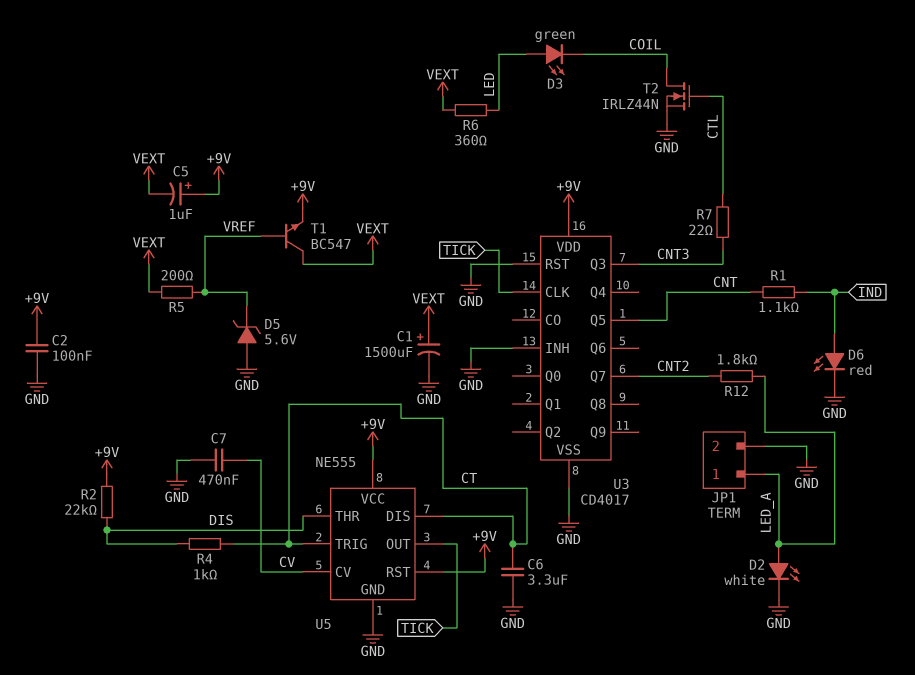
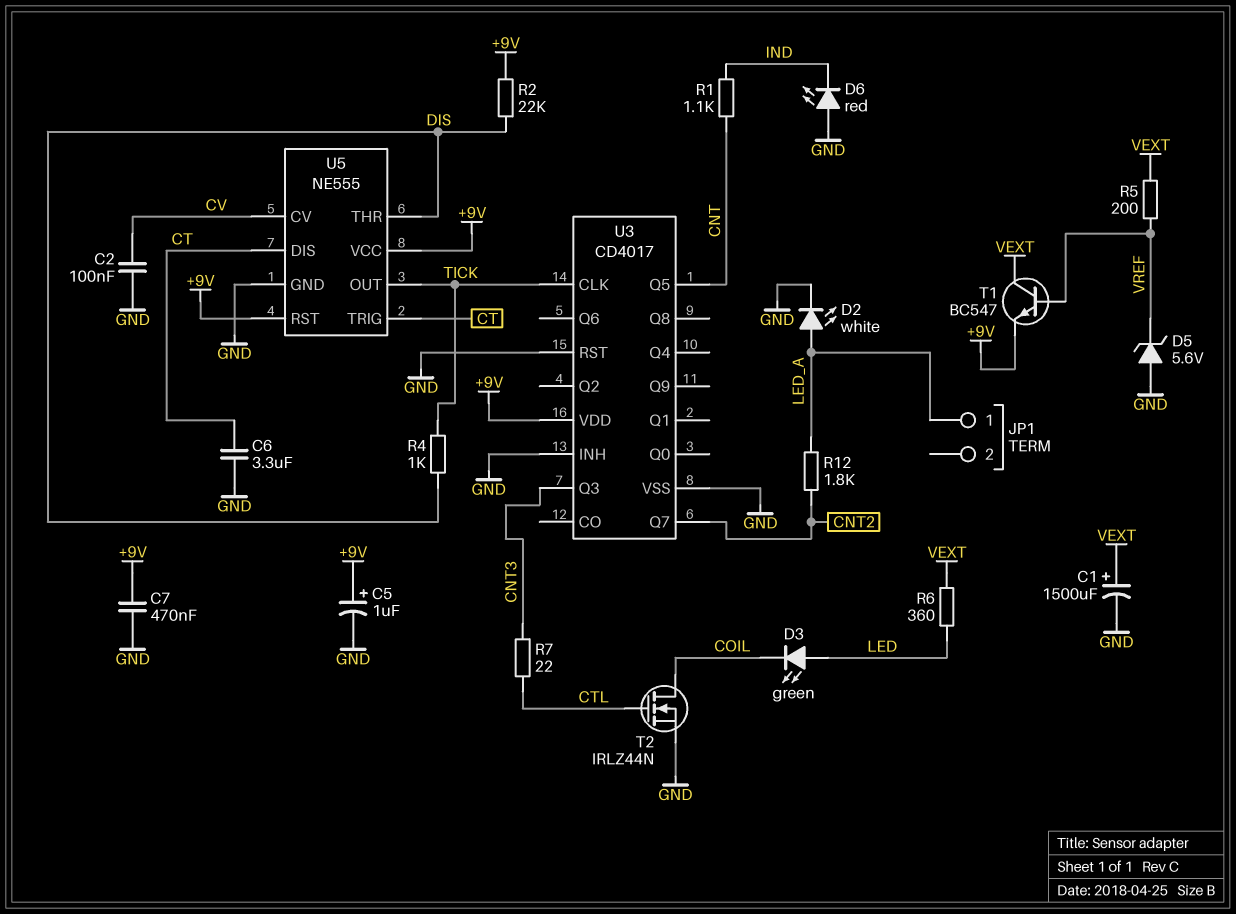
C2: 100nF (+9V, GND) -> 100nF (CV, GND)
C5: 1uF (plus +9V, minus VEXT) -> 1uF (plus +9V, minus GND)
C7: 470nF (CV, GND) -> 470nF (+9V, GND)
D6: LED red (A IND, K GND) -> LED red (A GND, K IND)
JP1 pin 2: GND -> none
R4: 1k (CT, DIS) -> 1k (DIS, TICK)

